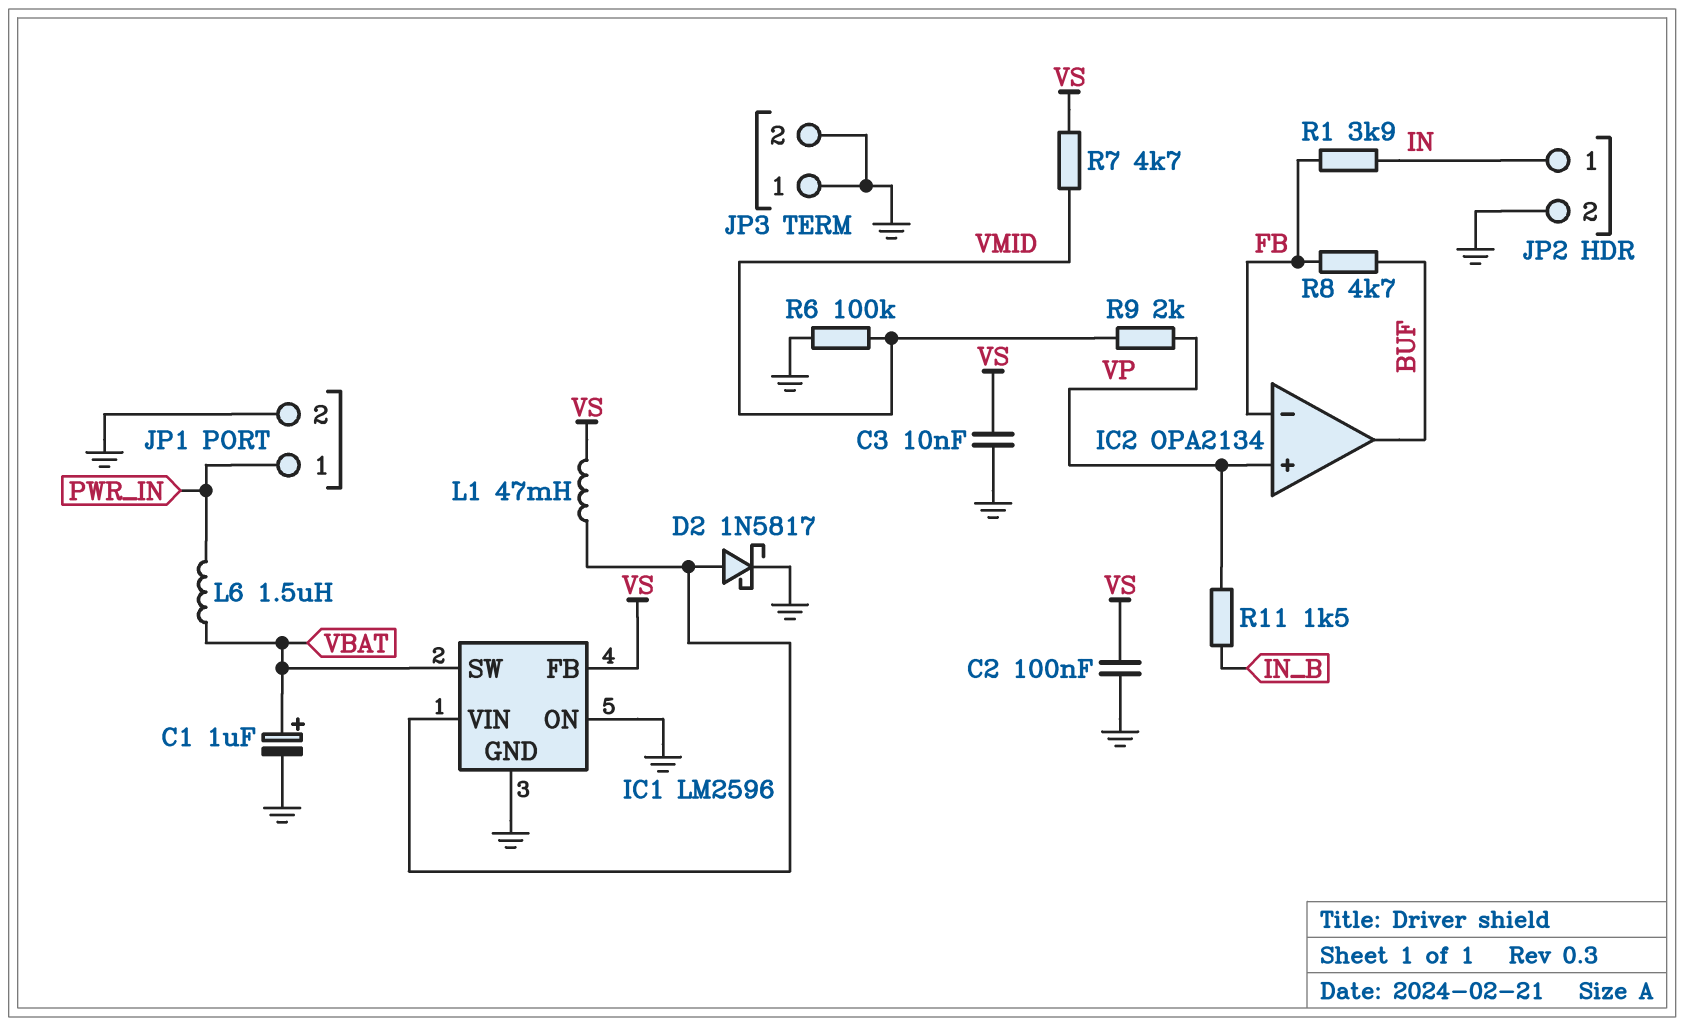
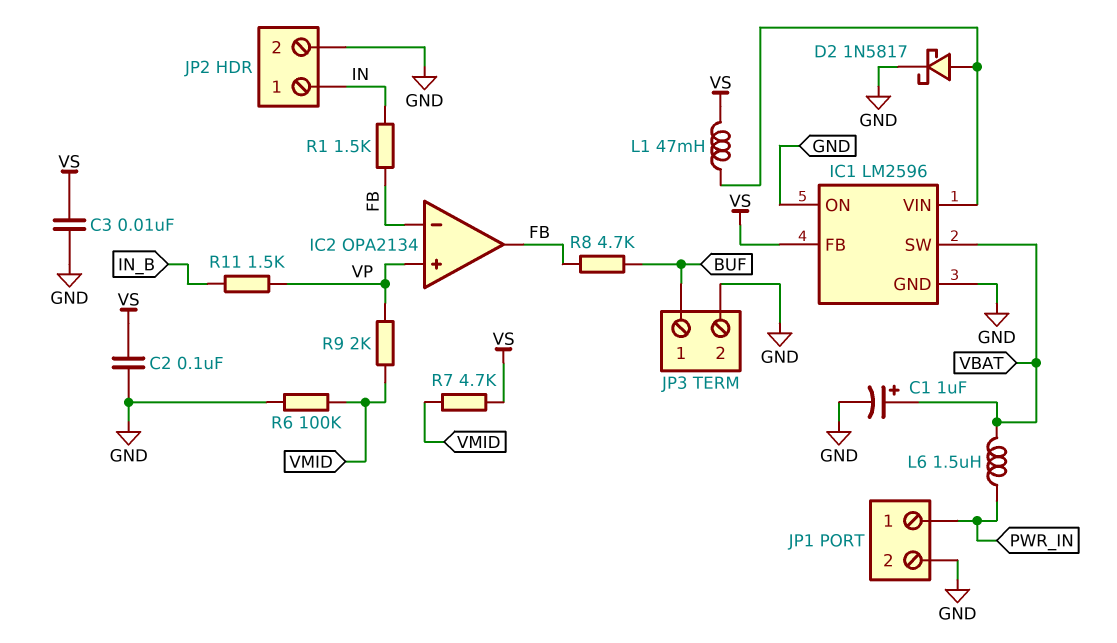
IC2 pin out: BUF -> FB
JP3 pin 1: GND -> BUF
R1: 3.9k (FB, IN) -> 1.5k (FB, IN)

